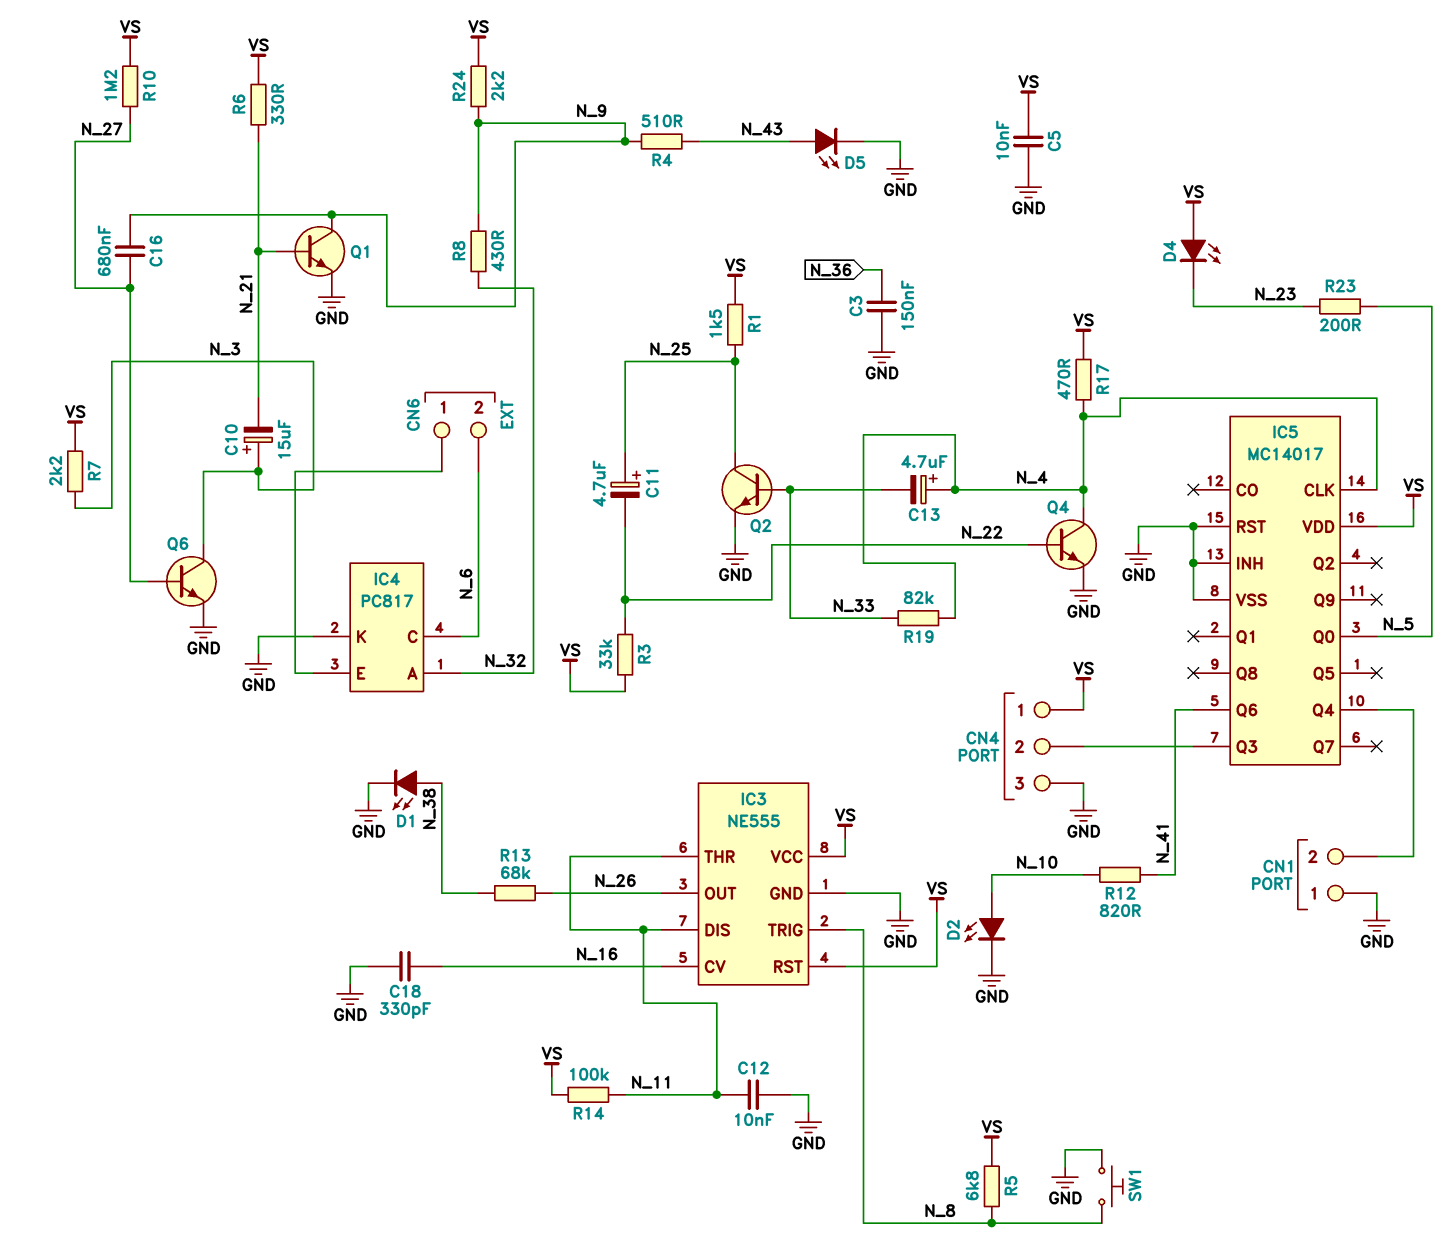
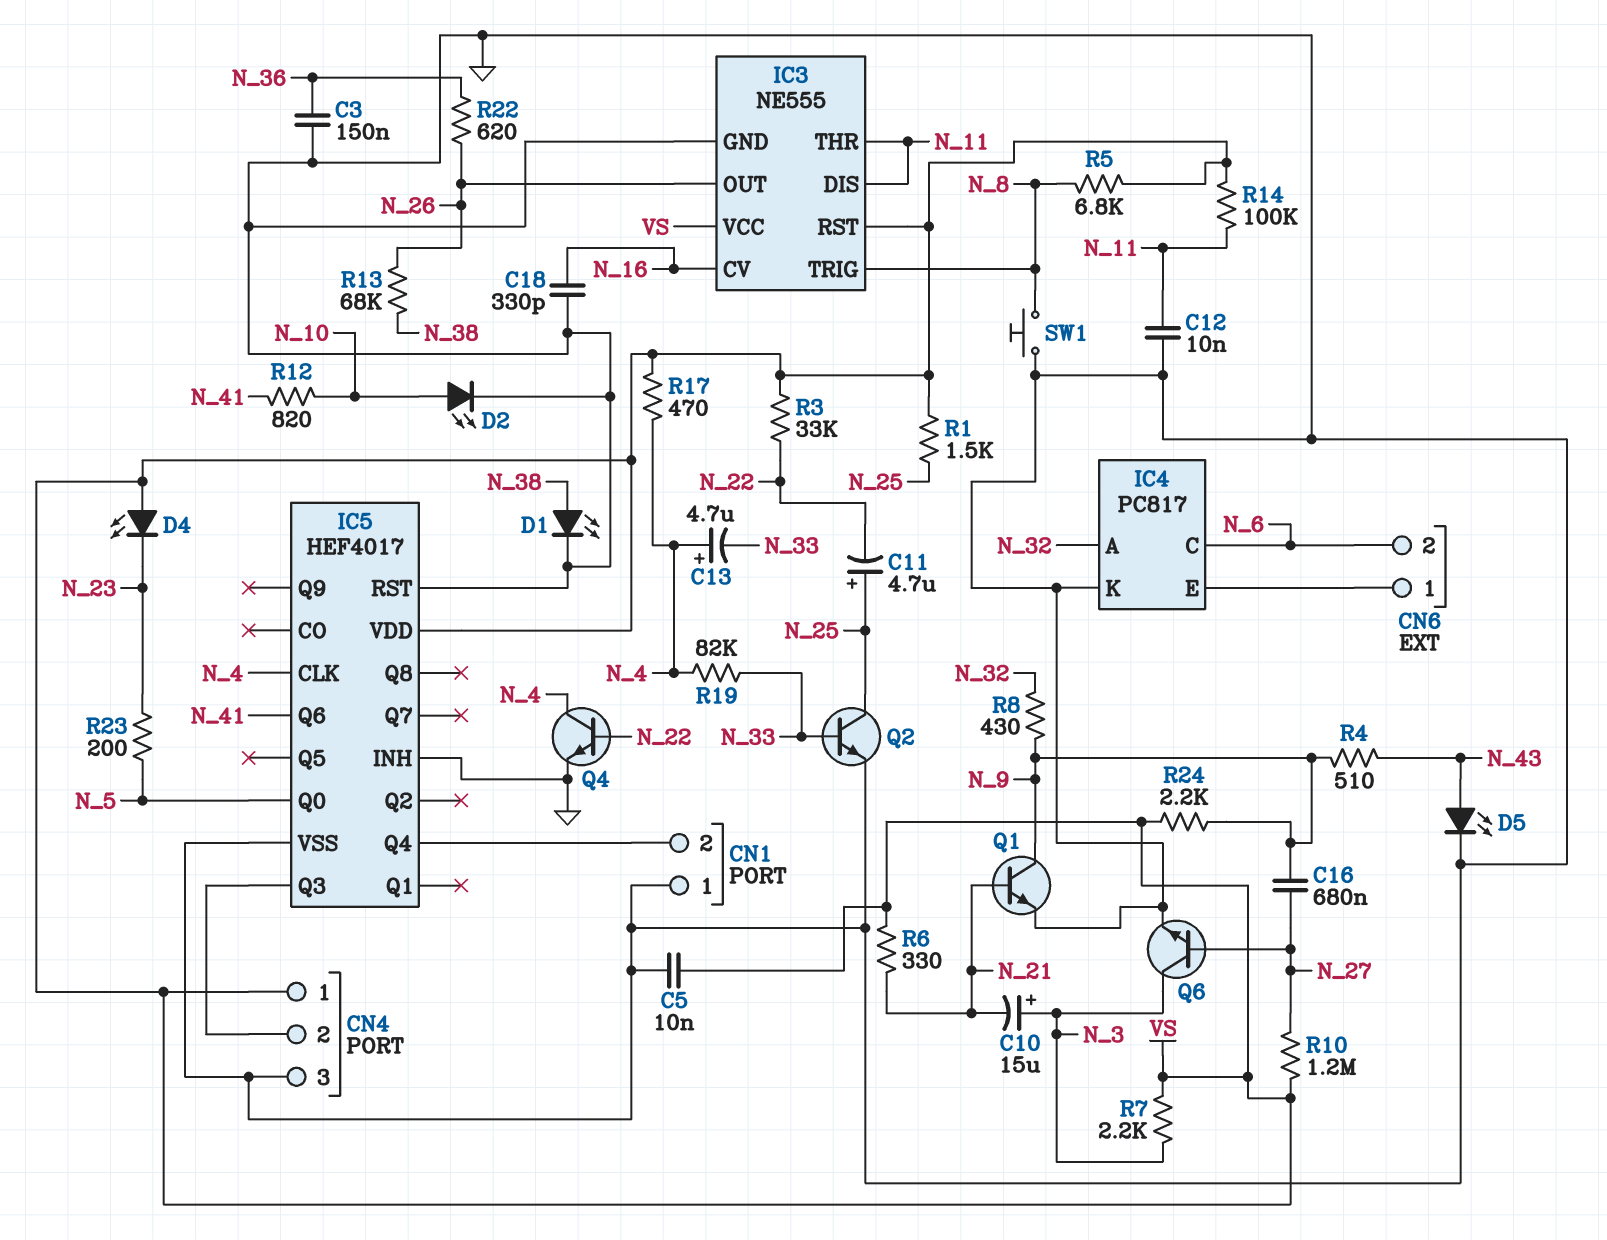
IC5: MC14017 -> HEF4017
R22: none -> 620 (N_26, N_36)

